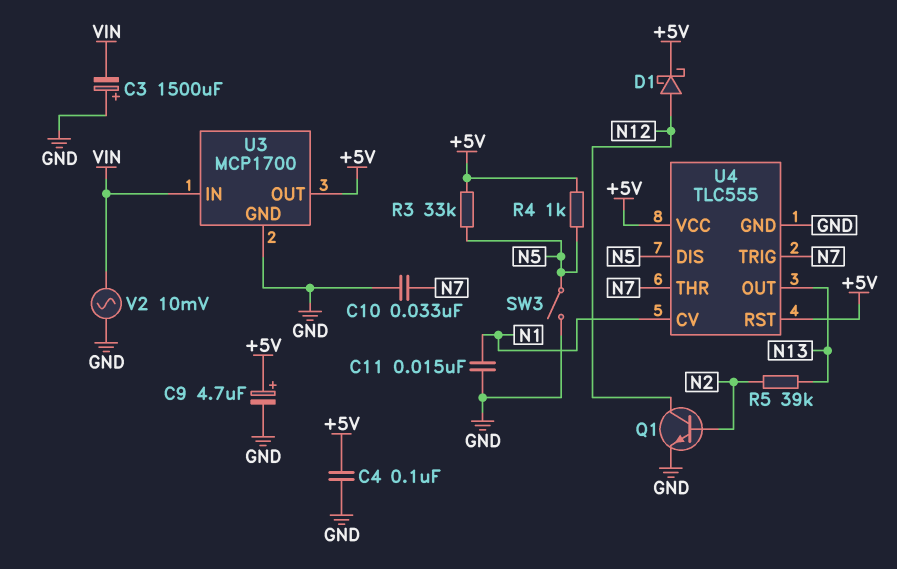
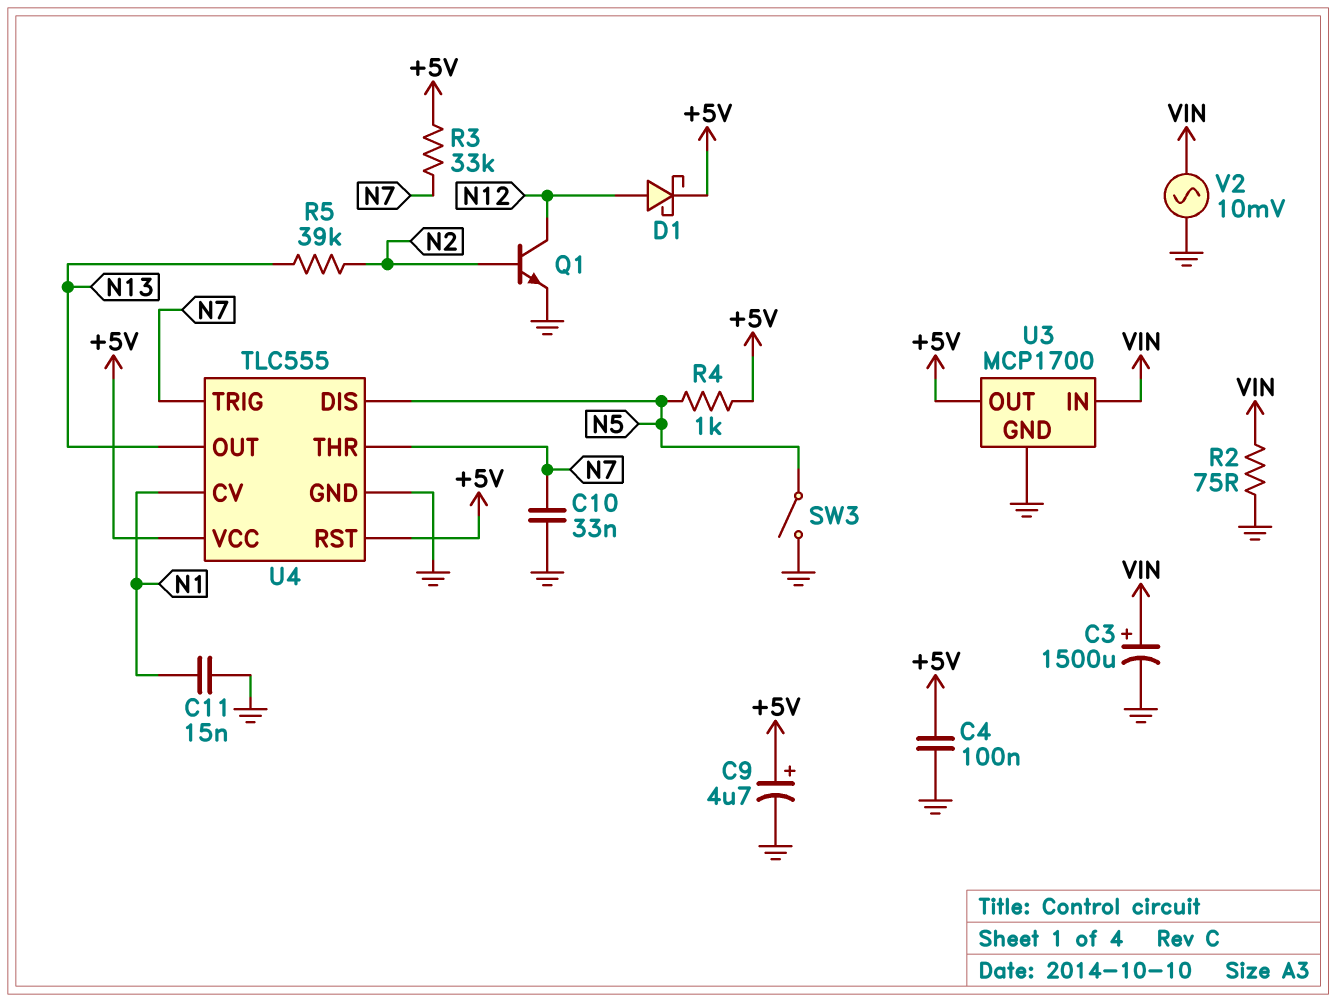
C3: 1500uF (plus GND, minus VIN) -> 1500uF (plus VIN, minus GND)
R2: none -> 75 (GND, VIN)
R3: 33k (+5V, N5) -> 33k (+5V, N7)

